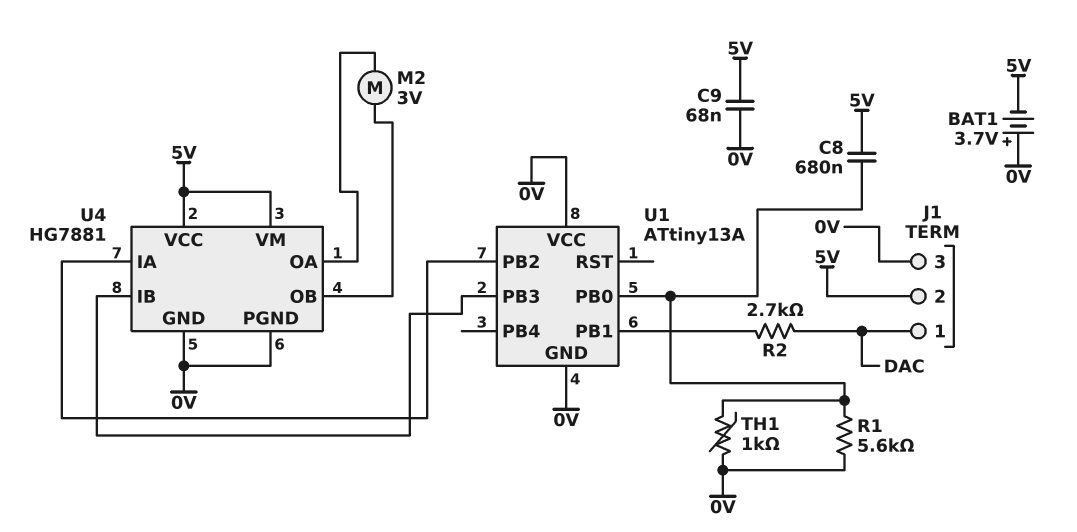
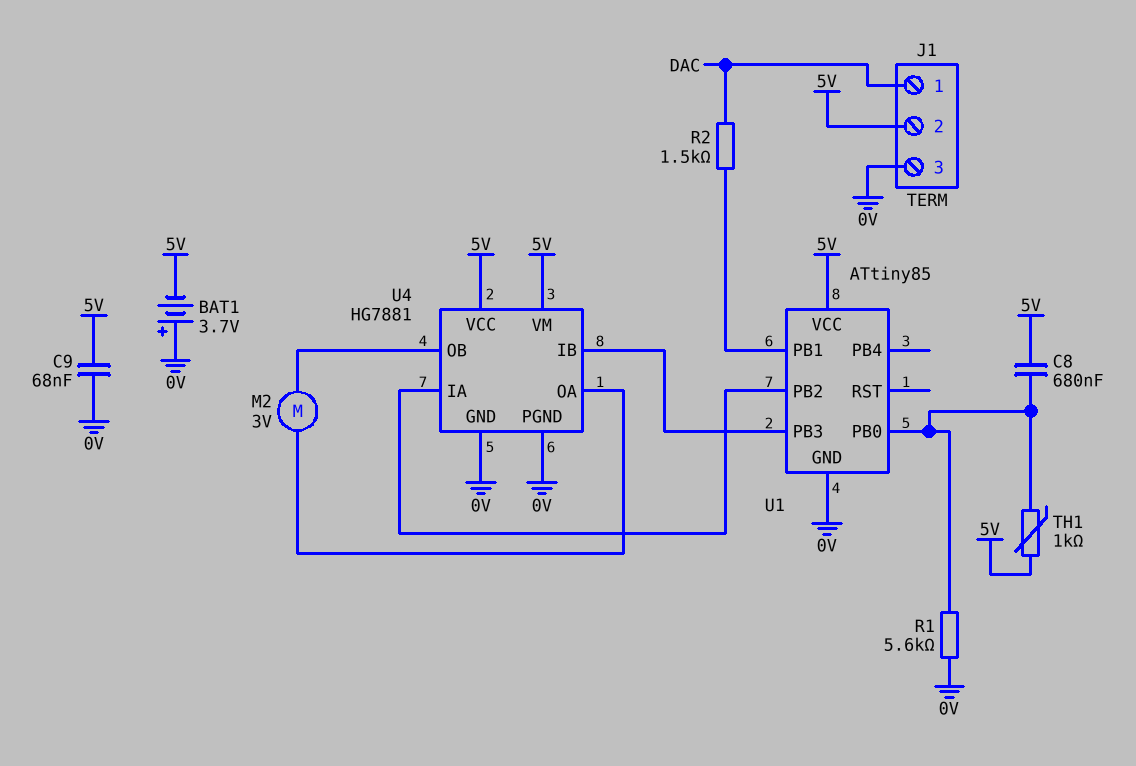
R2: 2.7k (DAC, U1/PB1) -> 1.5k (DAC, U1/PB1)
TH1: 1k (0V, U1/PB0) -> 1k (5V, U1/PB0)
U1: ATtiny13A -> ATtiny85
U1 pin VCC: 0V -> 5V

